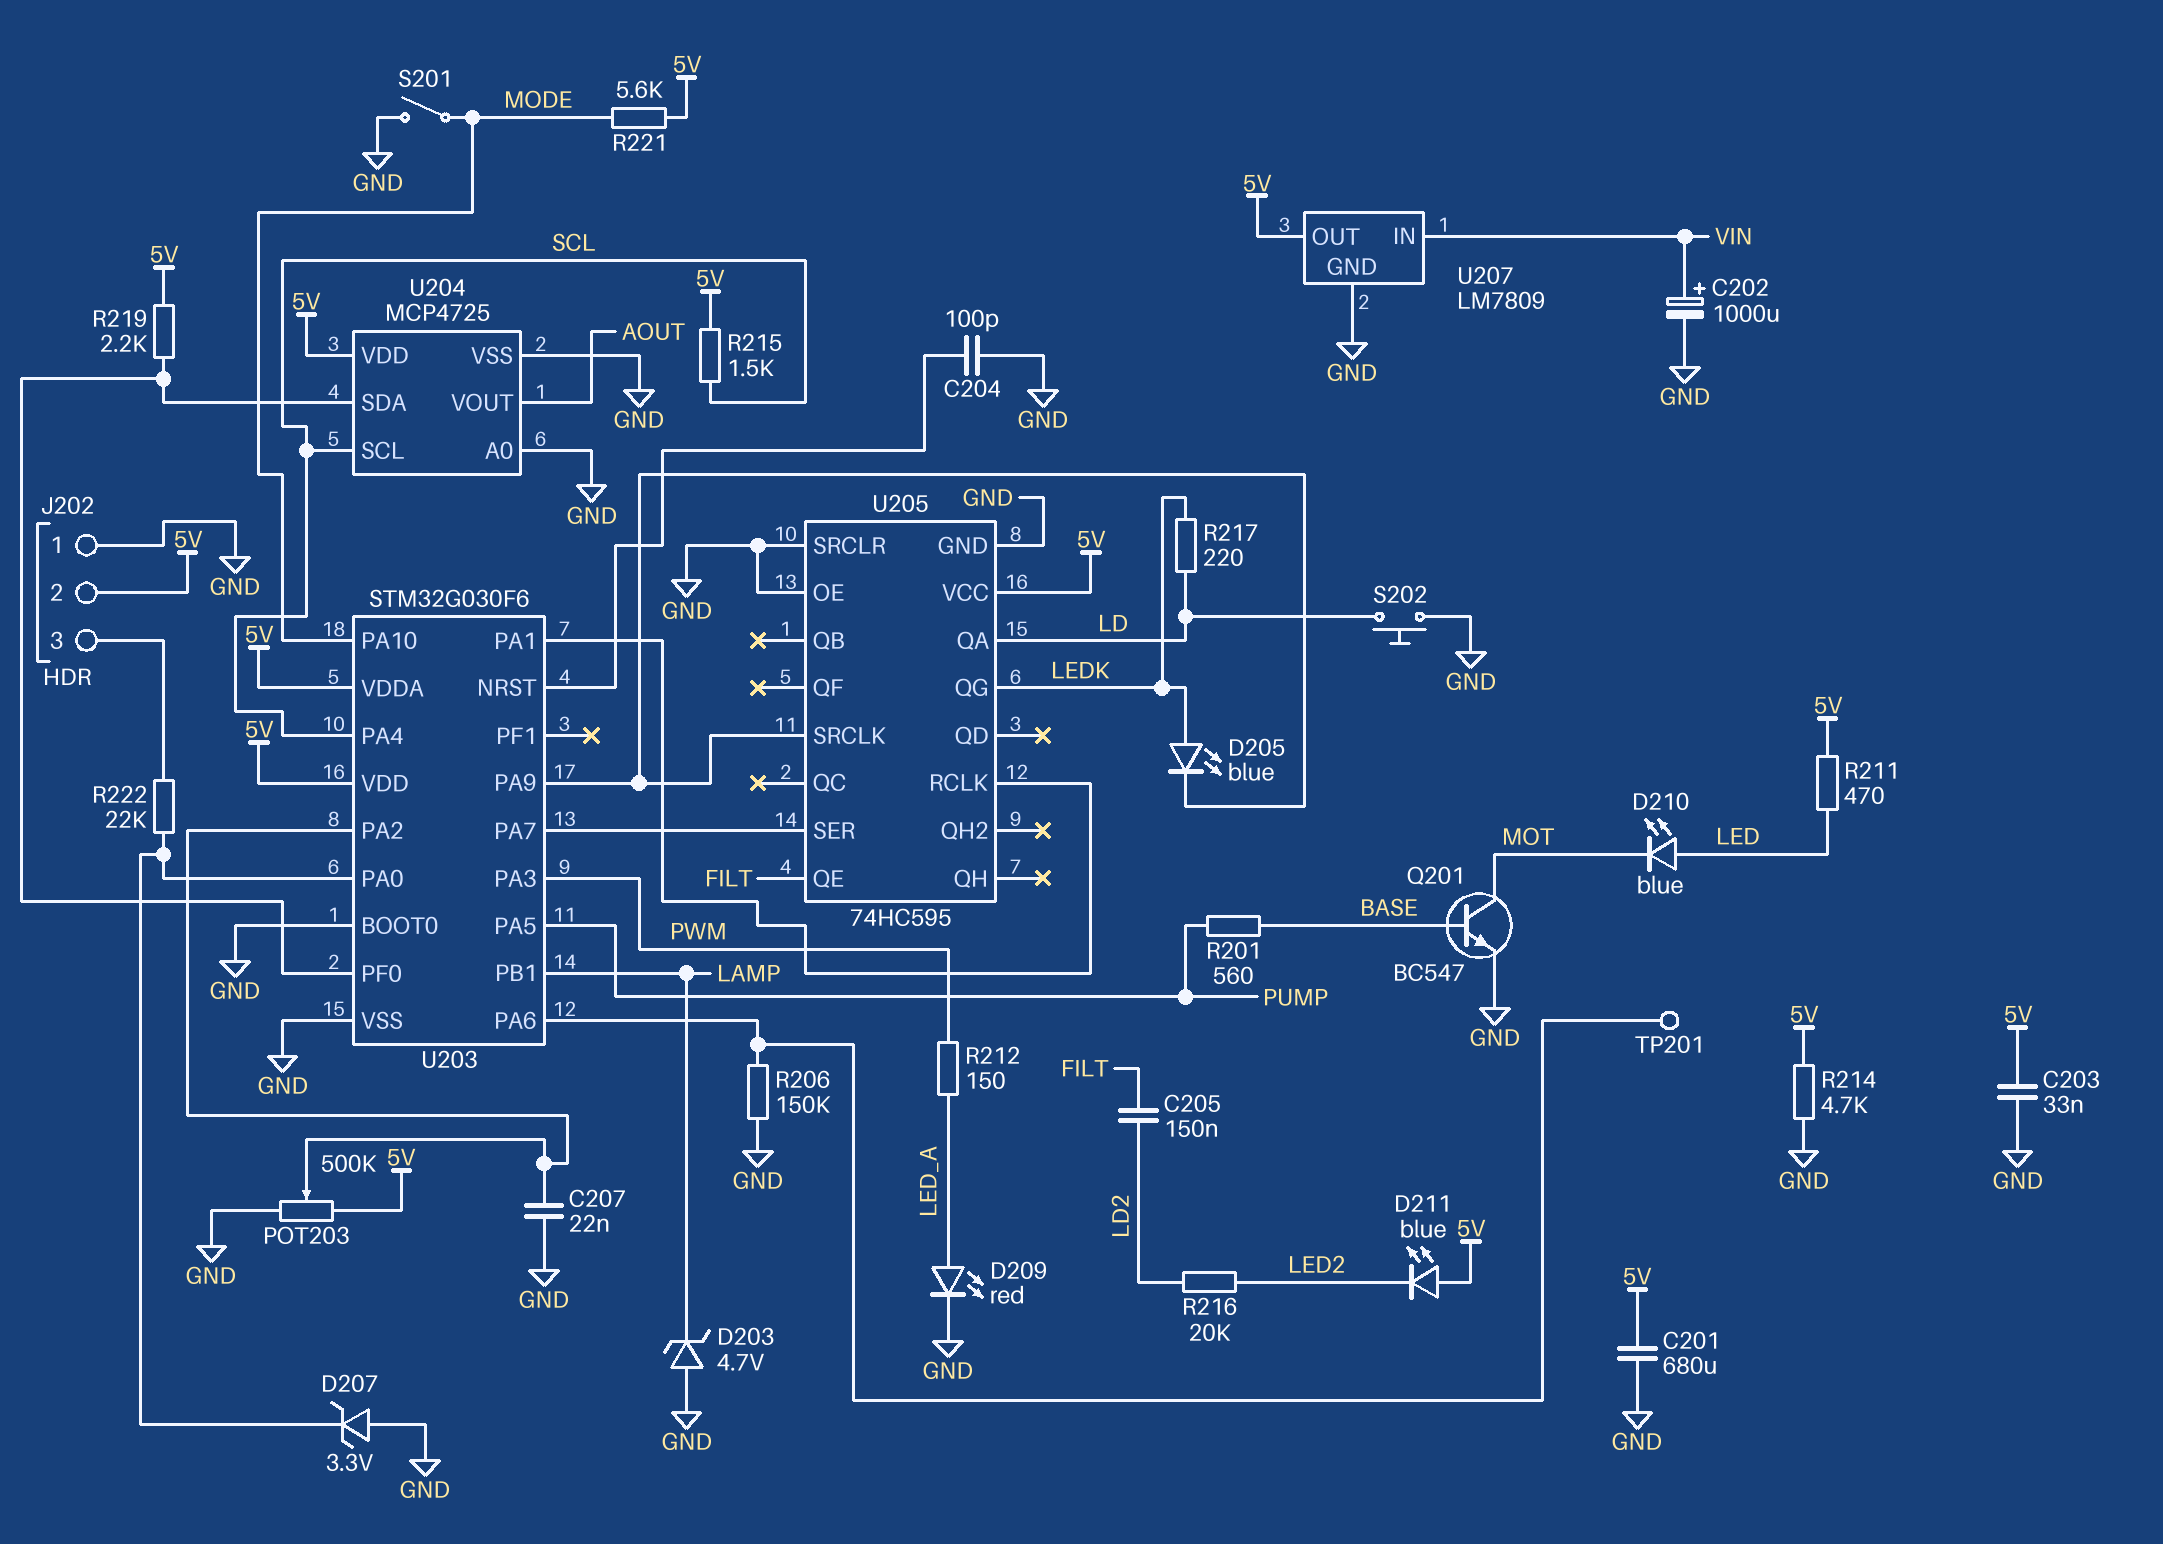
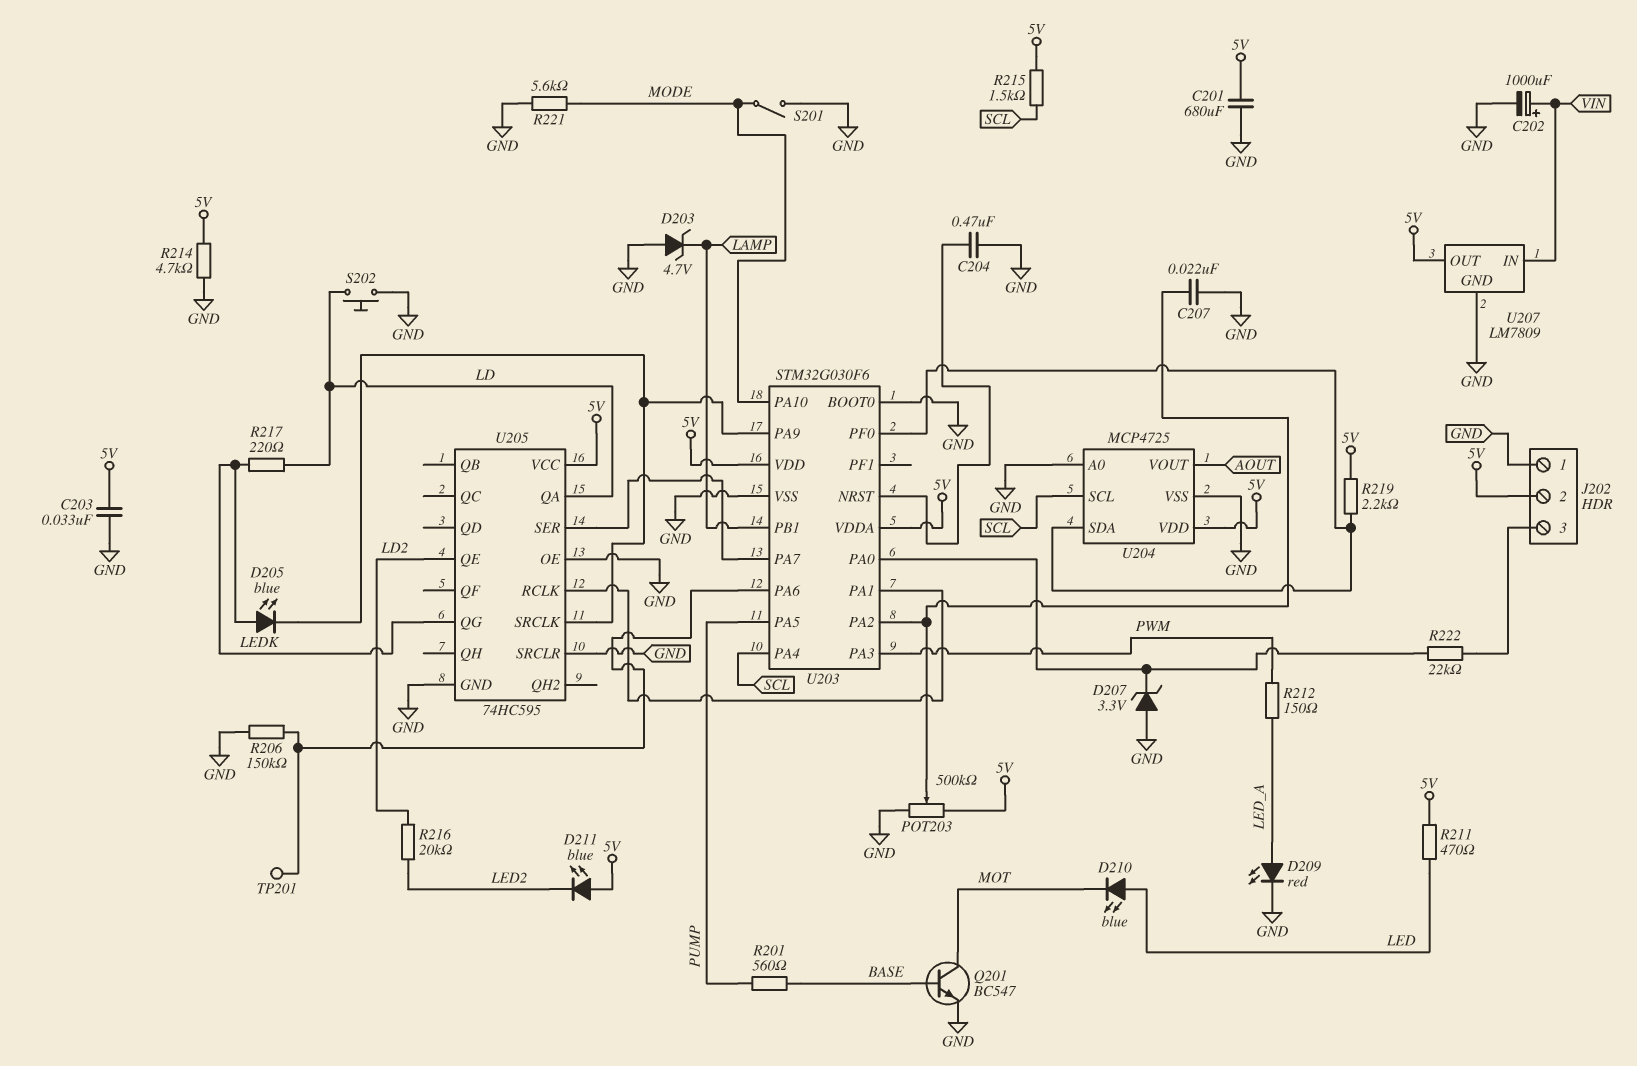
C204: 100pF (GND, U203/NRST) -> 470nF (GND, U203/NRST)
C205: 150nF (FILT, LD2) -> none
R221: 5.6k (5V, MODE) -> 5.6k (GND, MODE)
U205 pin QE: FILT -> LD2

